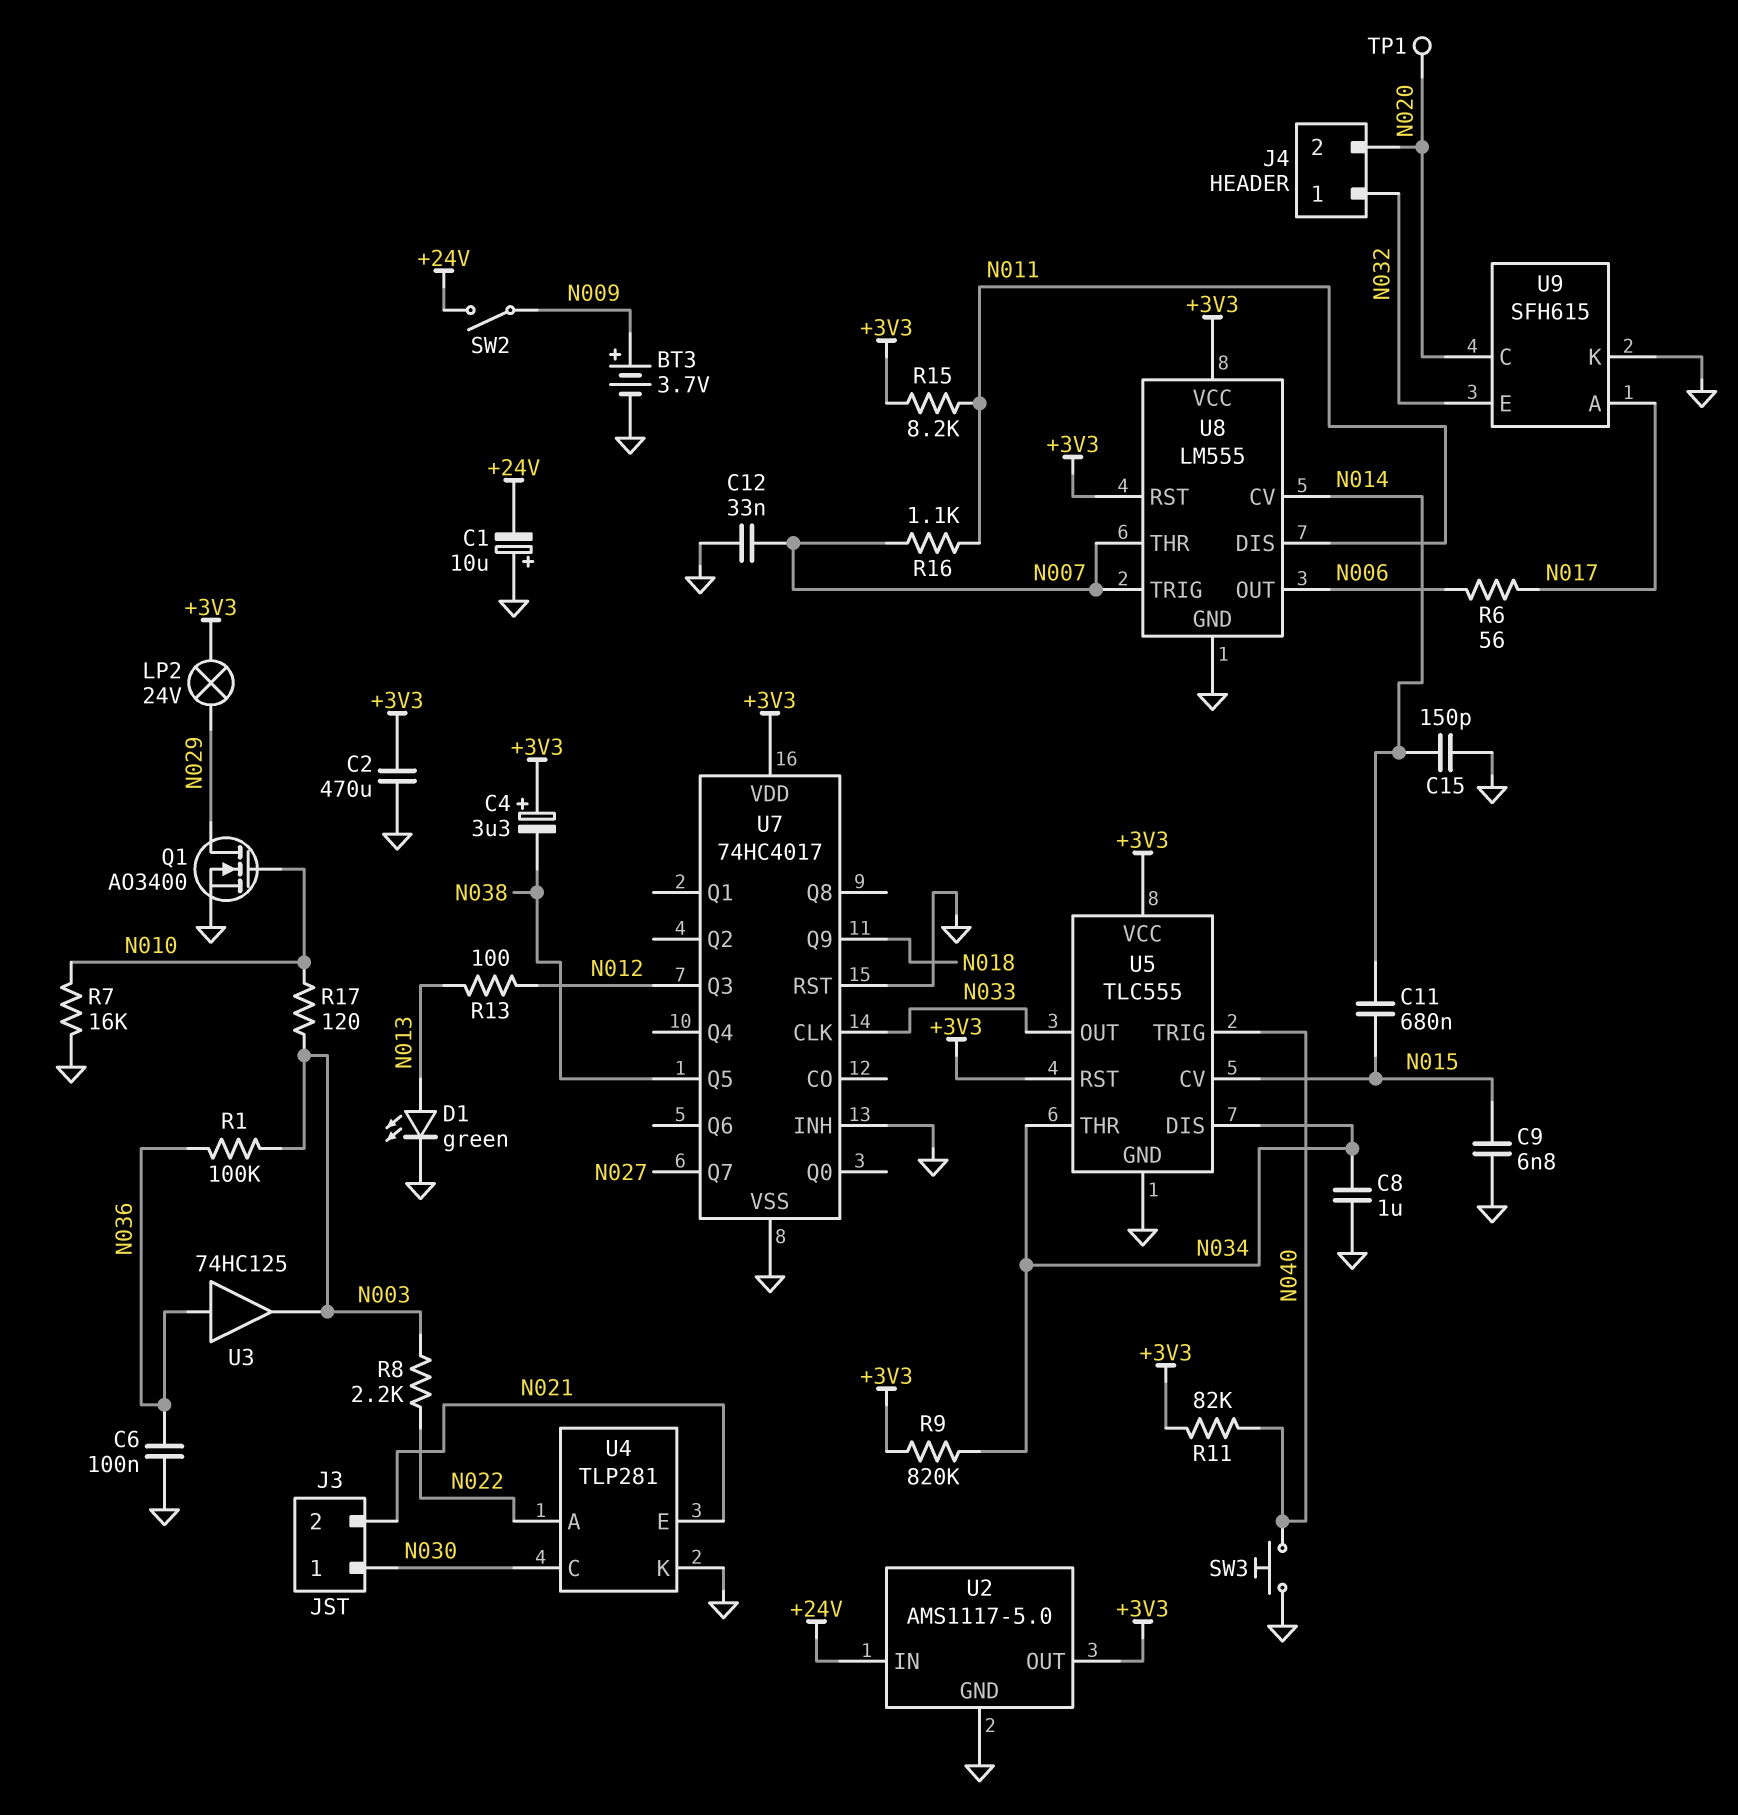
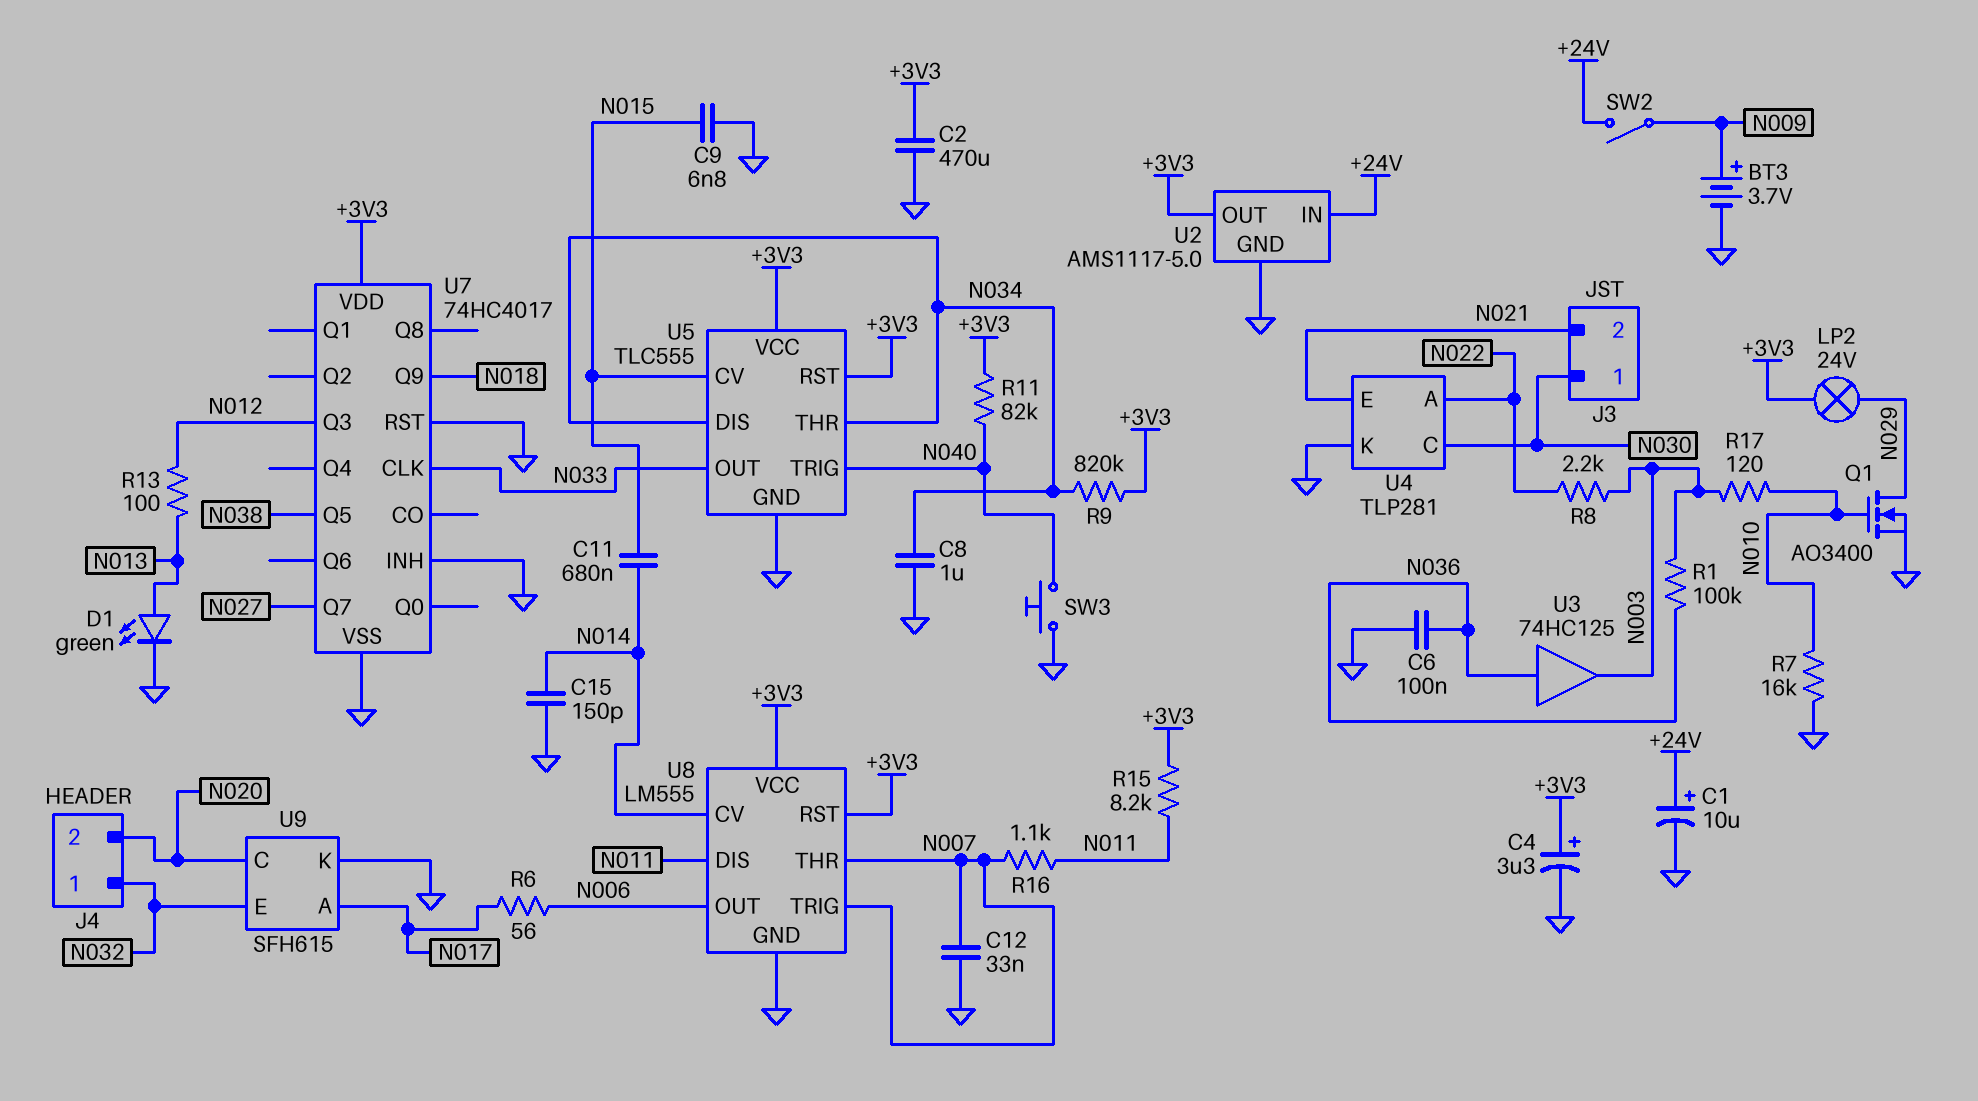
C1: 10uF (plus GND, minus +24V) -> 10uF (plus +24V, minus GND)
C4: 3.3uF (plus +3V3, minus N038) -> 3.3uF (plus +3V3, minus GND)
TP1: test point (N020) -> none

